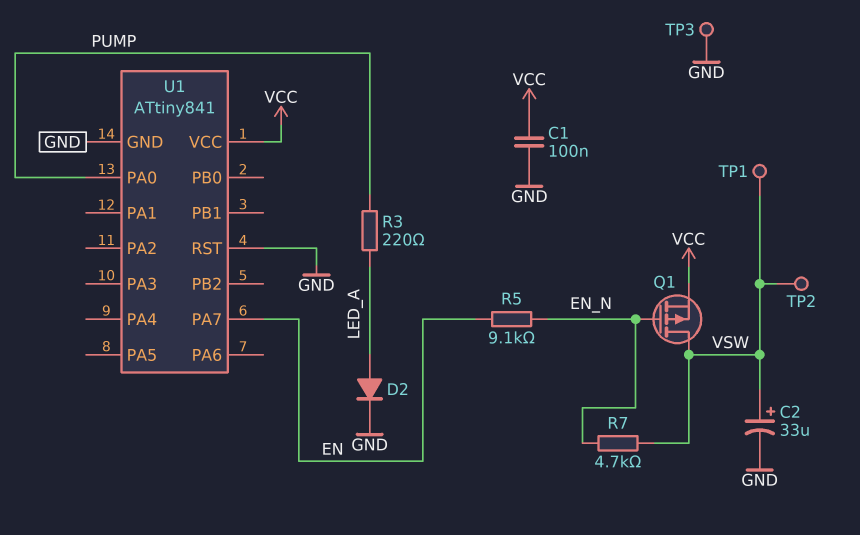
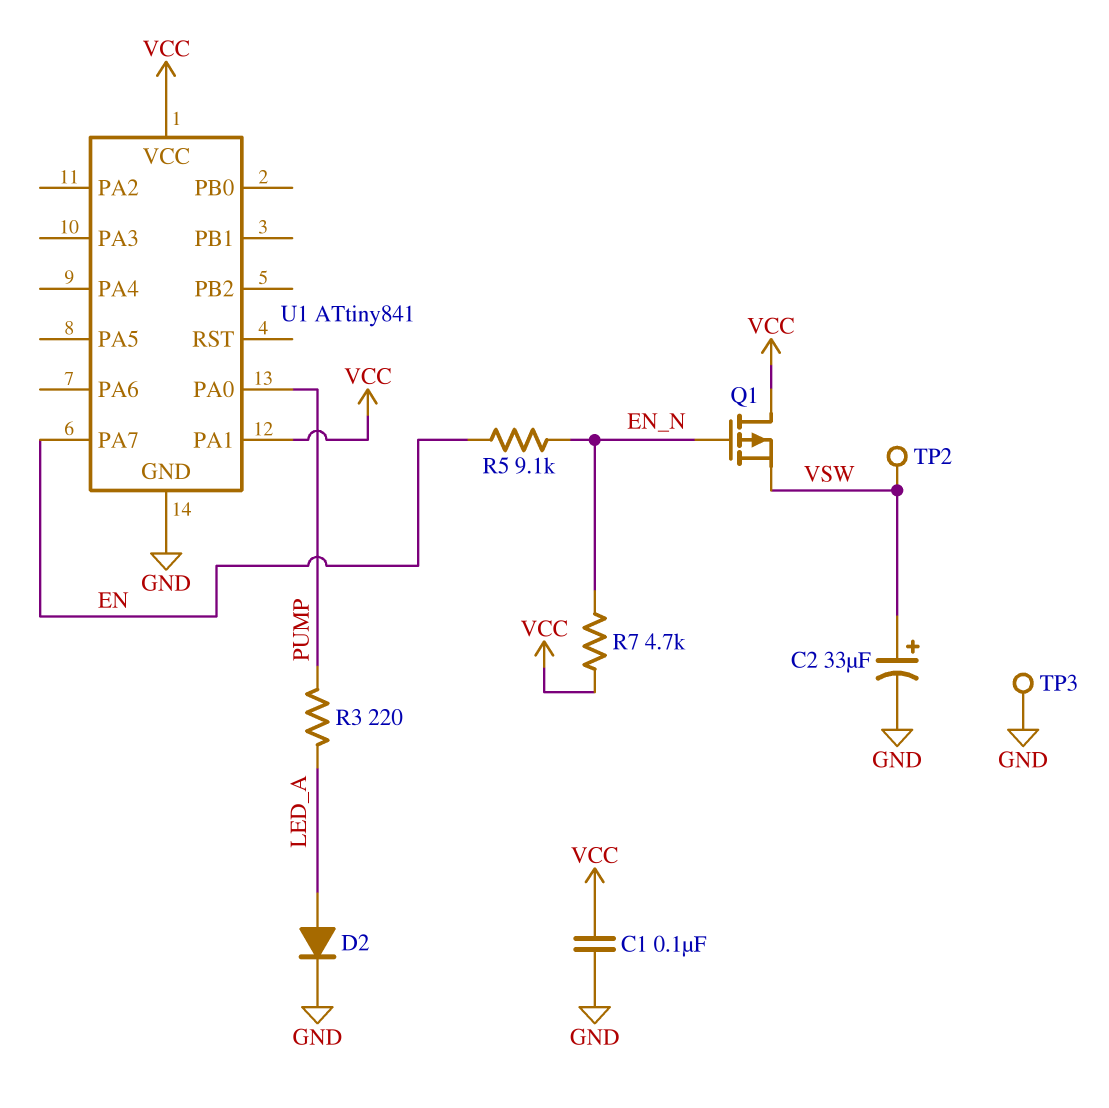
Q1: PMOS (G EN_N, D VSW, S VCC) -> PMOS (G EN_N, D VCC, S VSW)
R7: 4.7k (EN_N, VSW) -> 4.7k (EN_N, VCC)
TP1: test point (VSW) -> none
U1 pin PA1: none -> VCC
U1 pin RST: GND -> none

